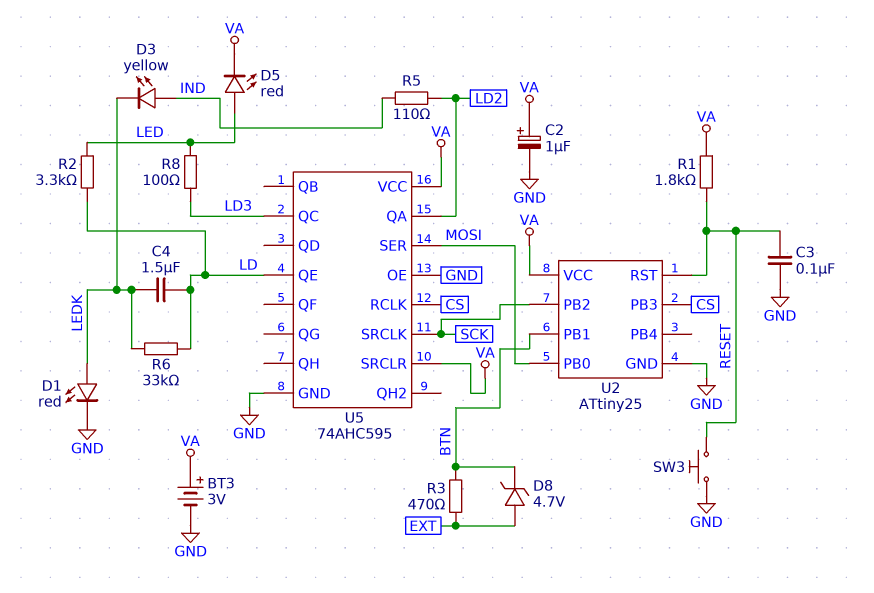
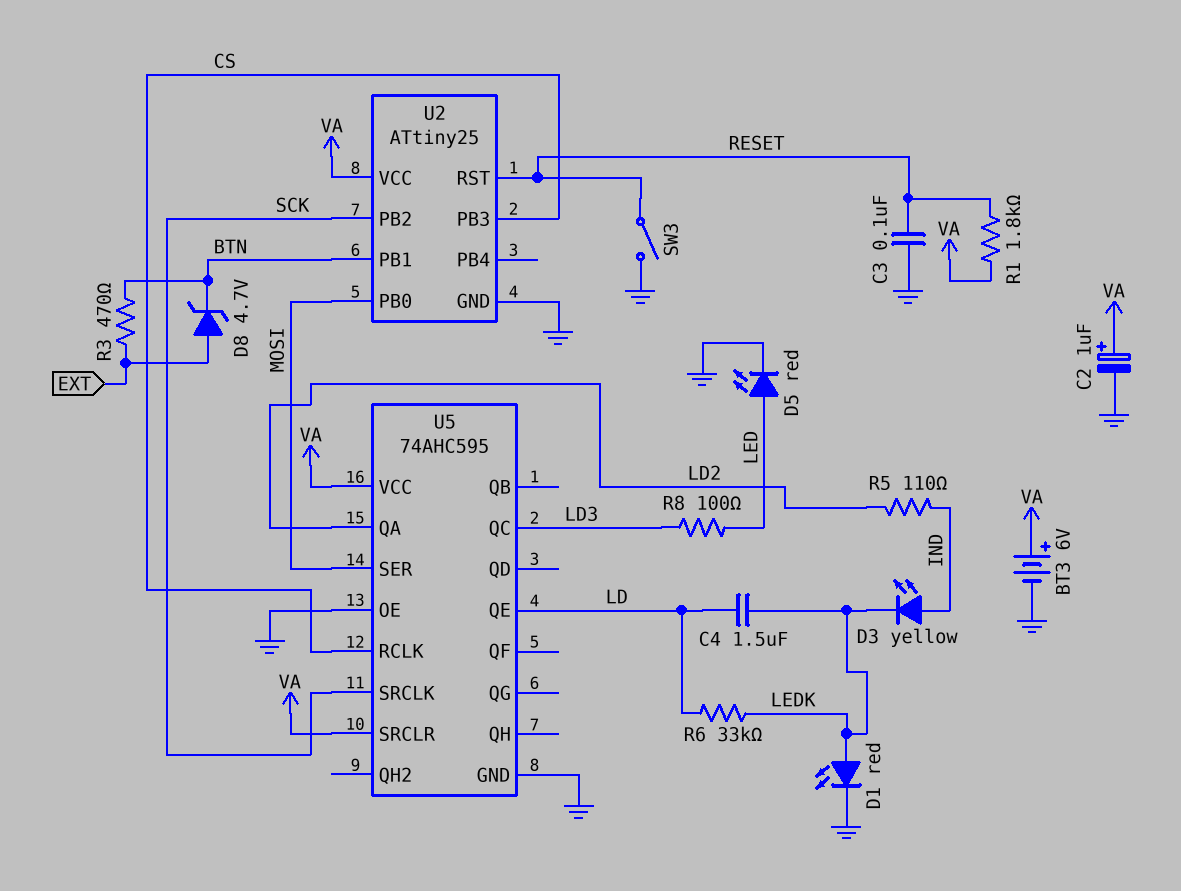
BT3: 3V (plus VA, minus GND) -> 6V (plus VA, minus GND)
D5: LED red (A LED, K VA) -> LED red (A LED, K GND)
R2: 3.3k (LD, LED) -> none
SW3: button (GND, RESET) -> switch (GND, RESET)

